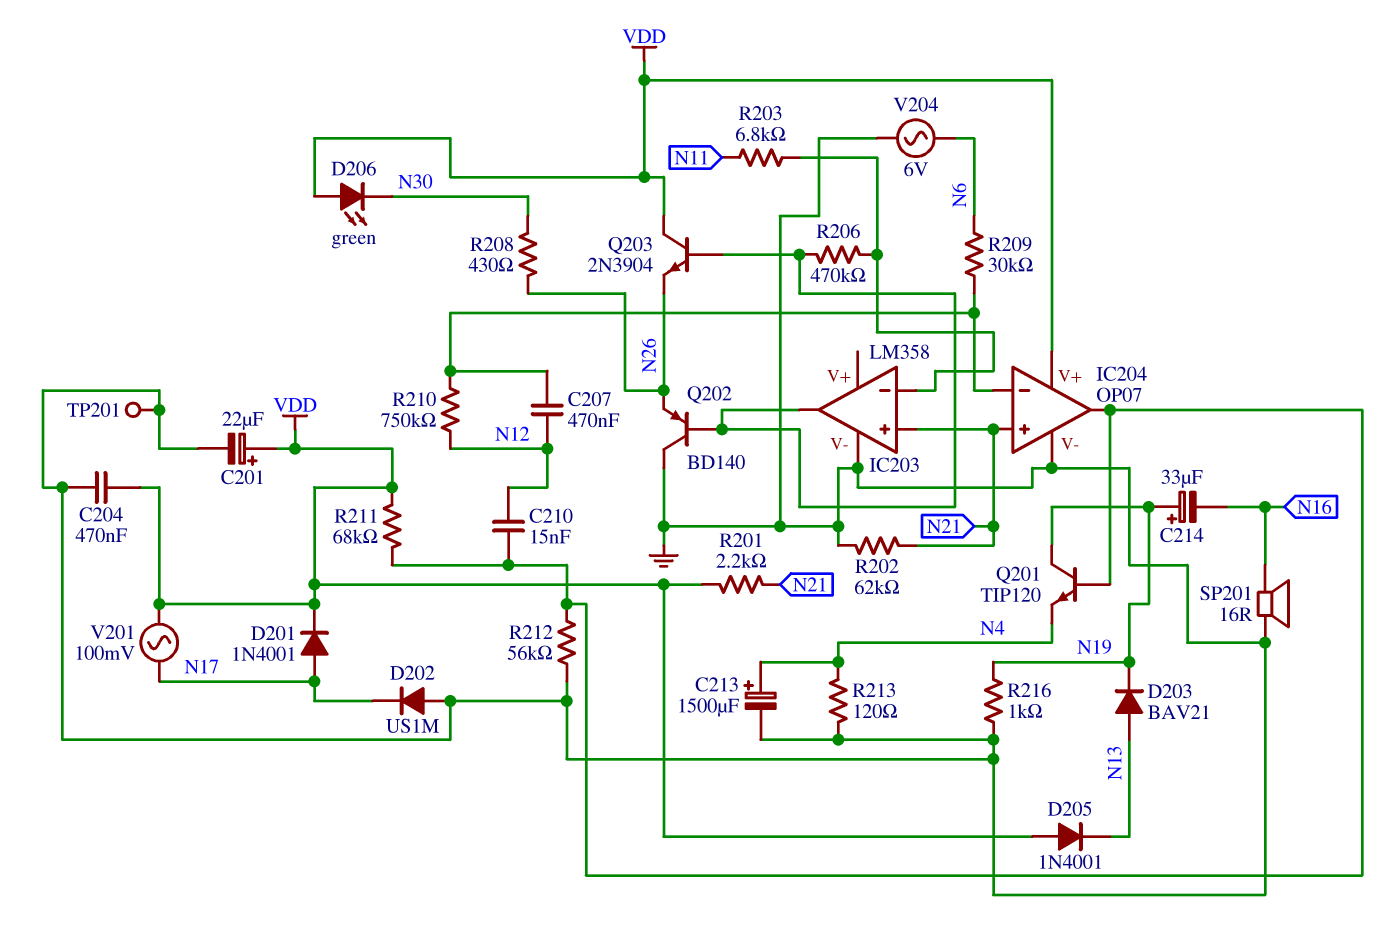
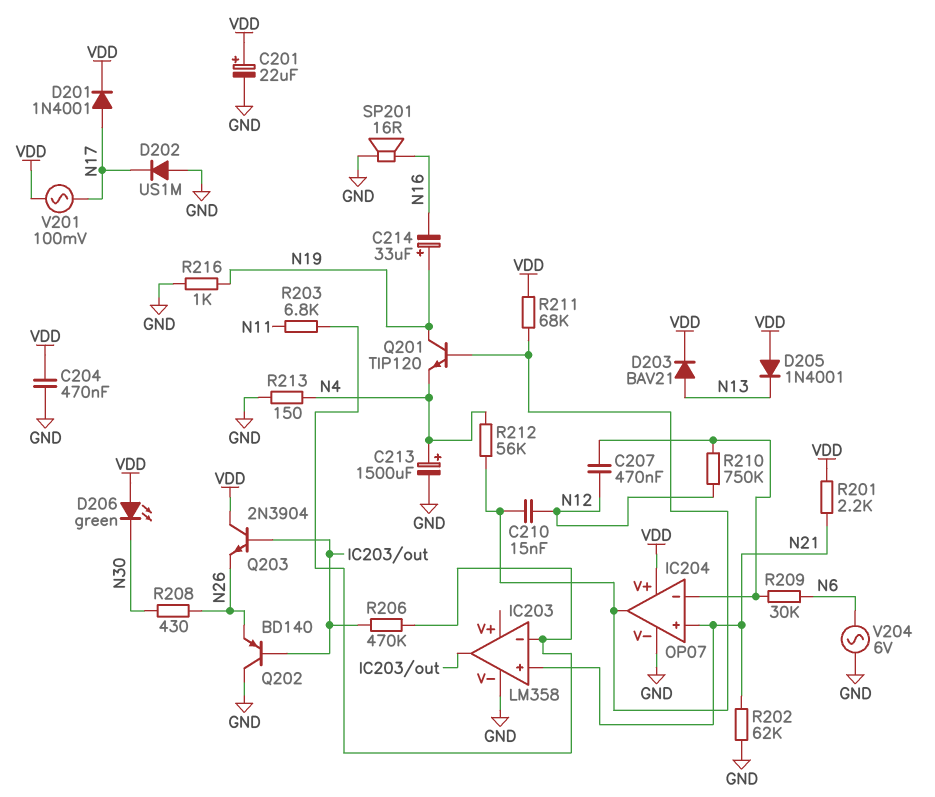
D203: diode BAV21 (A N13, K N19) -> diode BAV21 (A N13, K VDD)
R212: 56k (GND, IC204/out) -> 56k (IC204/out, N4)
R213: 120 (GND, N4) -> 150 (GND, N4)
TP201: test point (GND) -> none

